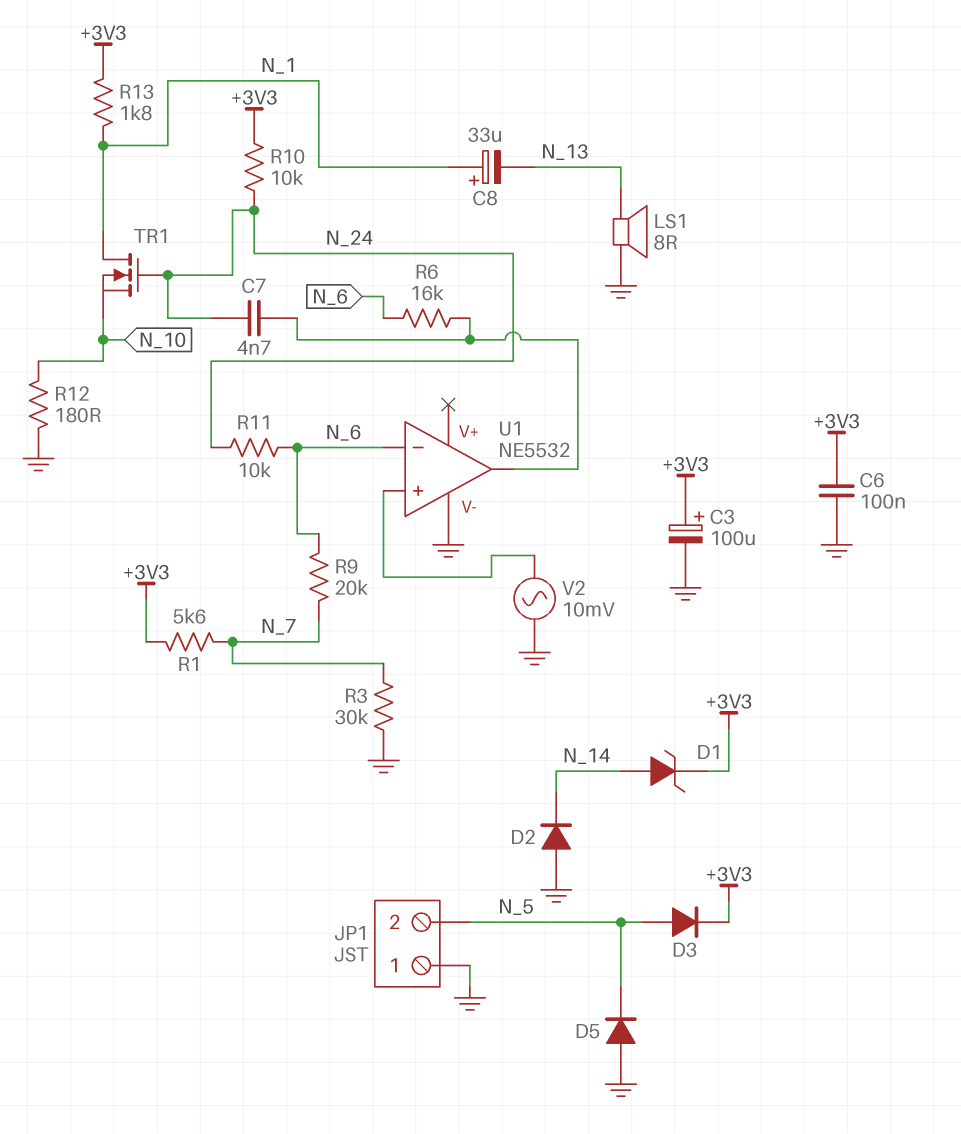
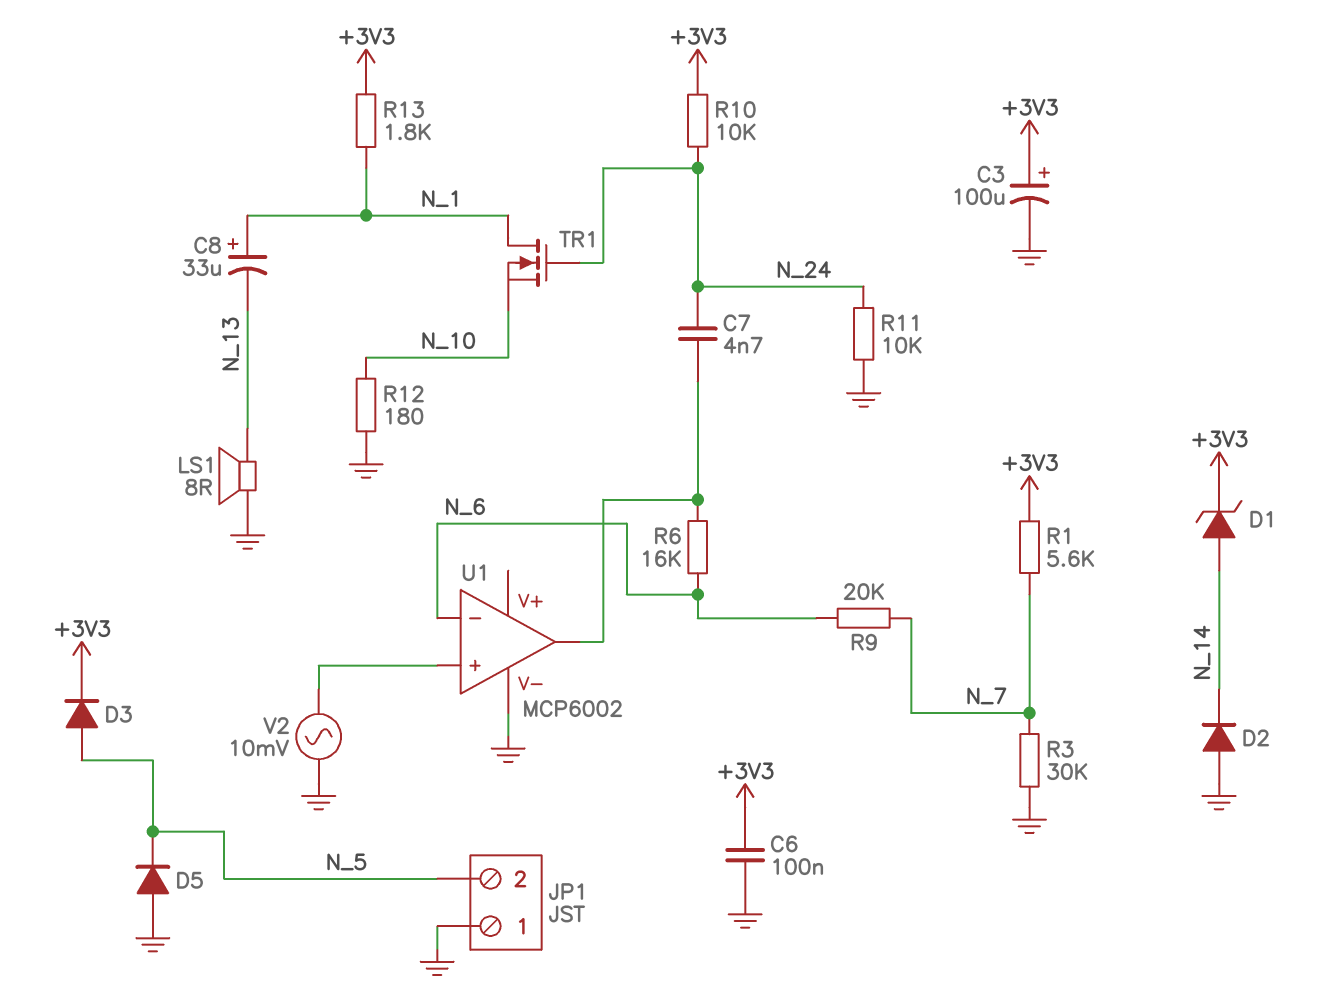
R11: 10k (N_6, N_24) -> 10k (GND, N_24)
U1: NE5532 -> MCP6002

